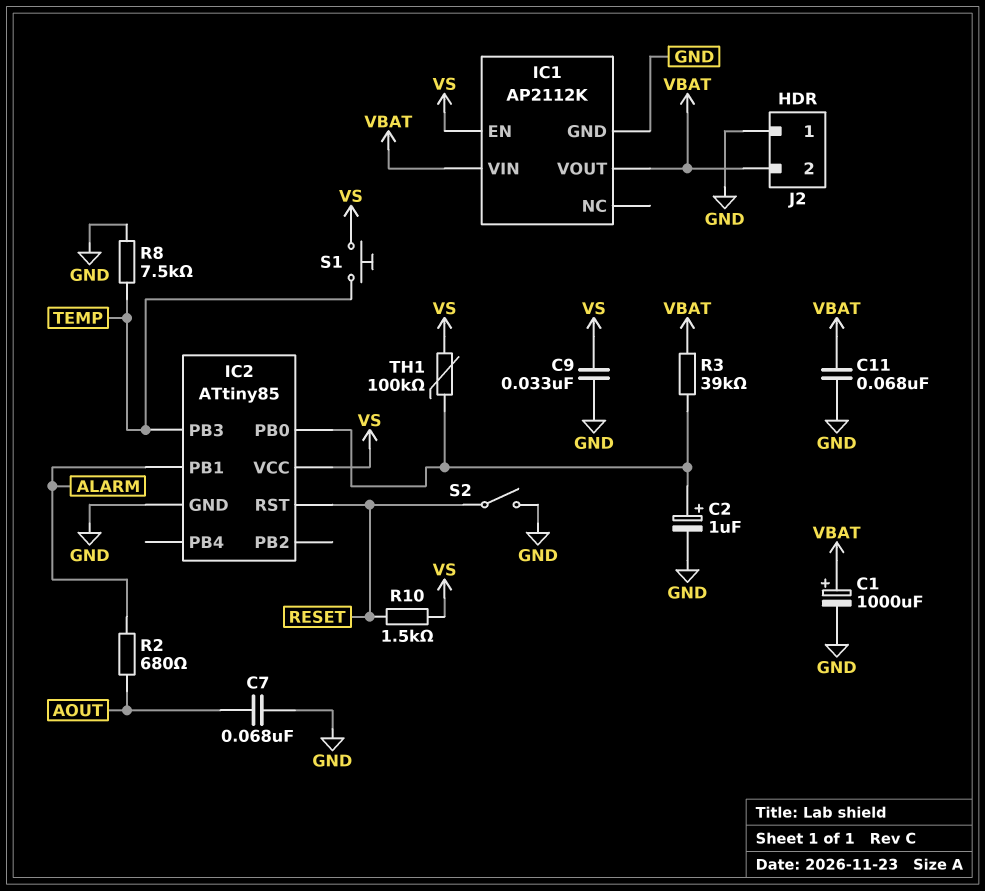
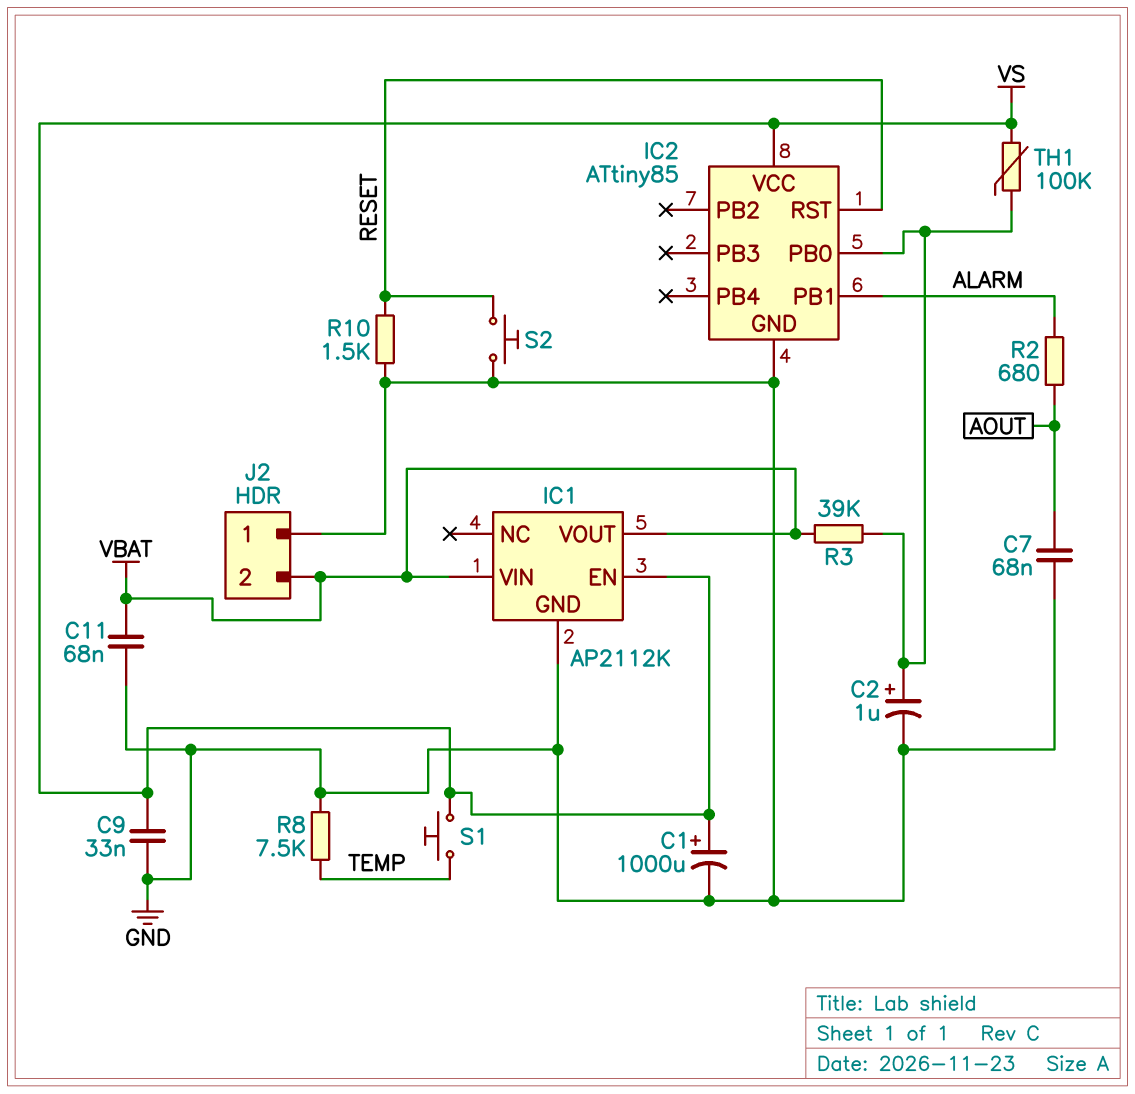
C1: 1000uF (plus VBAT, minus GND) -> 1000uF (plus VS, minus GND)
IC2 pin PB3: TEMP -> none
R10: 1.5k (RESET, VS) -> 1.5k (GND, RESET)
S2: switch (GND, RESET) -> button (GND, RESET)

